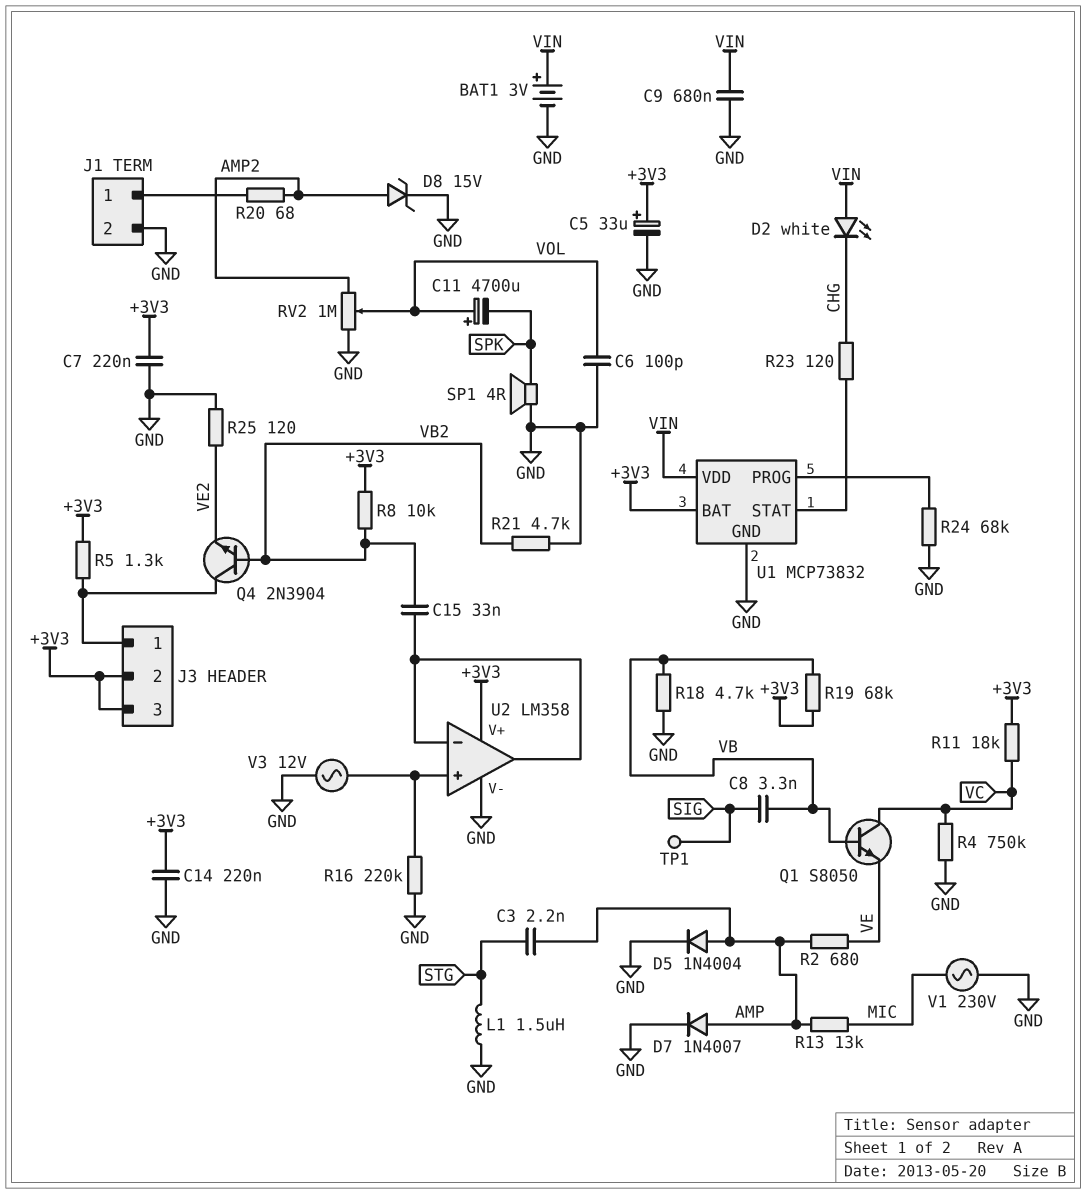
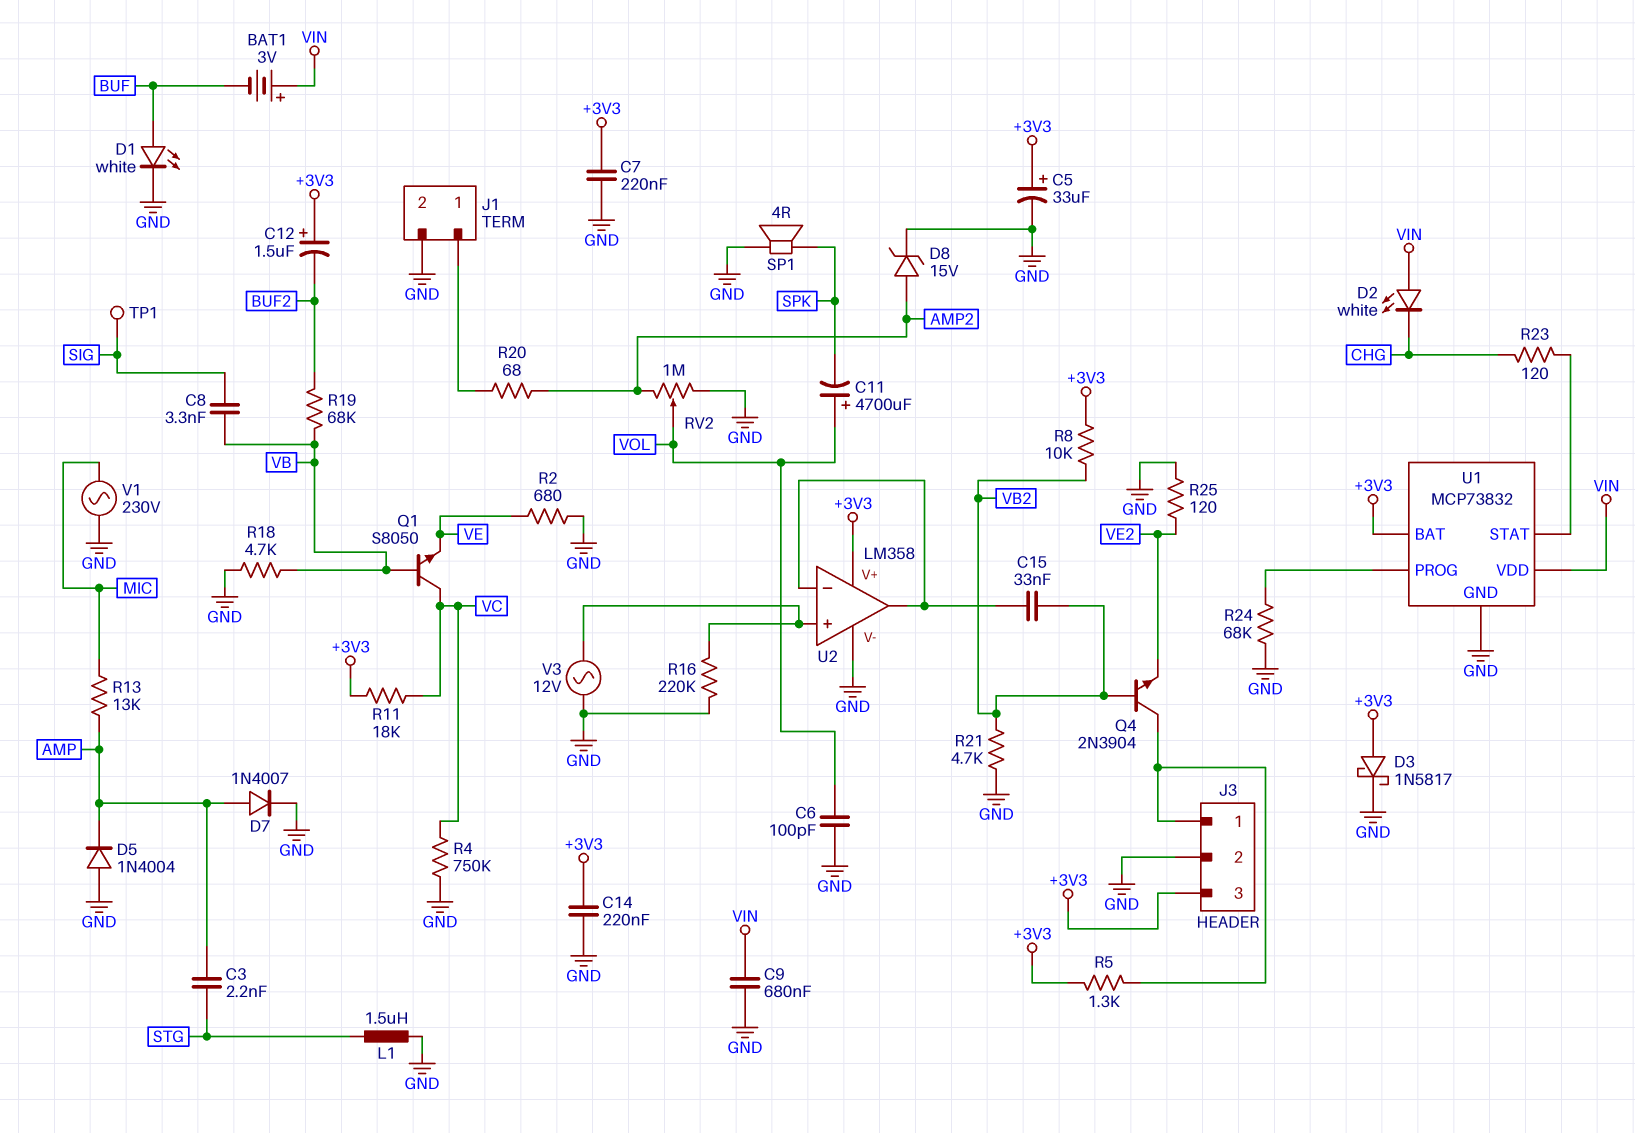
BAT1: 3V (plus VIN, minus GND) -> 3V (plus VIN, minus BUF)
C12: none -> 1.5uF (plus +3V3, minus BUF2)
D1: none -> LED white (A BUF, K GND)
D3: none -> schottky 1N5817 (A +3V3, K GND)
D5: diode 1N4004 (A AMP, K GND) -> diode 1N4004 (A GND, K AMP)
J3 pin 2: +3V3 -> GND
R2: 680 (AMP, VE) -> 680 (GND, VE)
R19: 68k (+3V3, VB) -> 68k (BUF2, VB)

